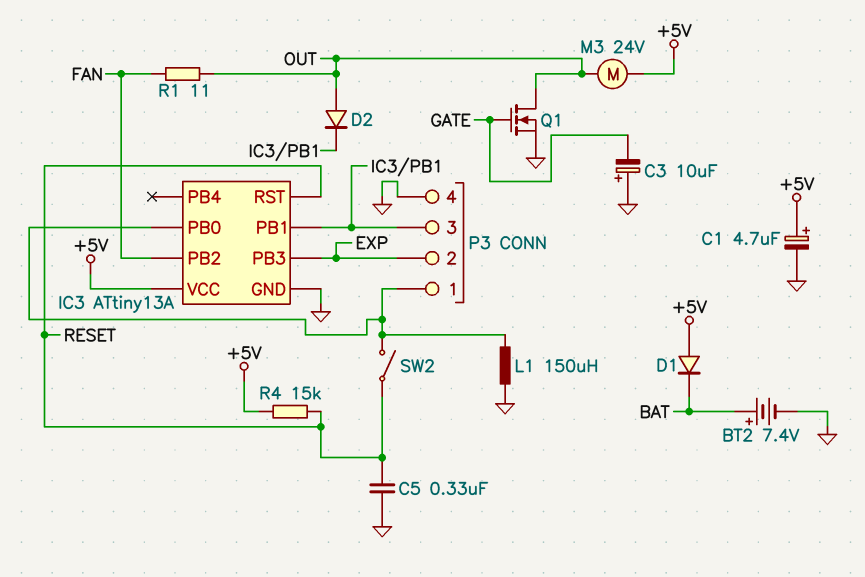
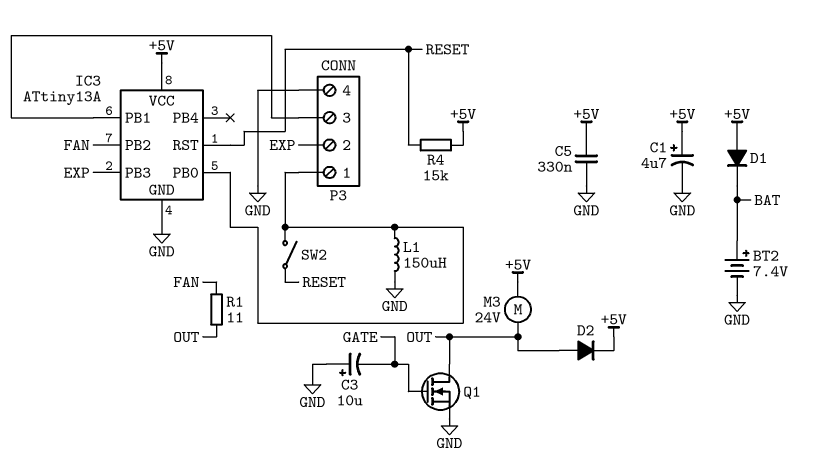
C5: 330nF (GND, RESET) -> 330nF (+5V, GND)
D2: diode (A OUT, K IC3/PB1) -> diode (A OUT, K +5V)

